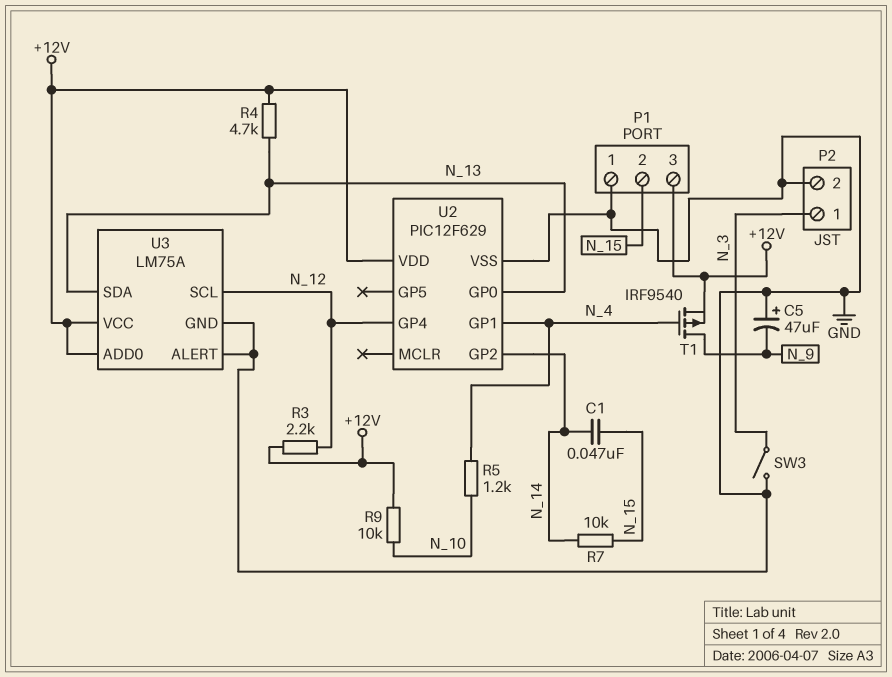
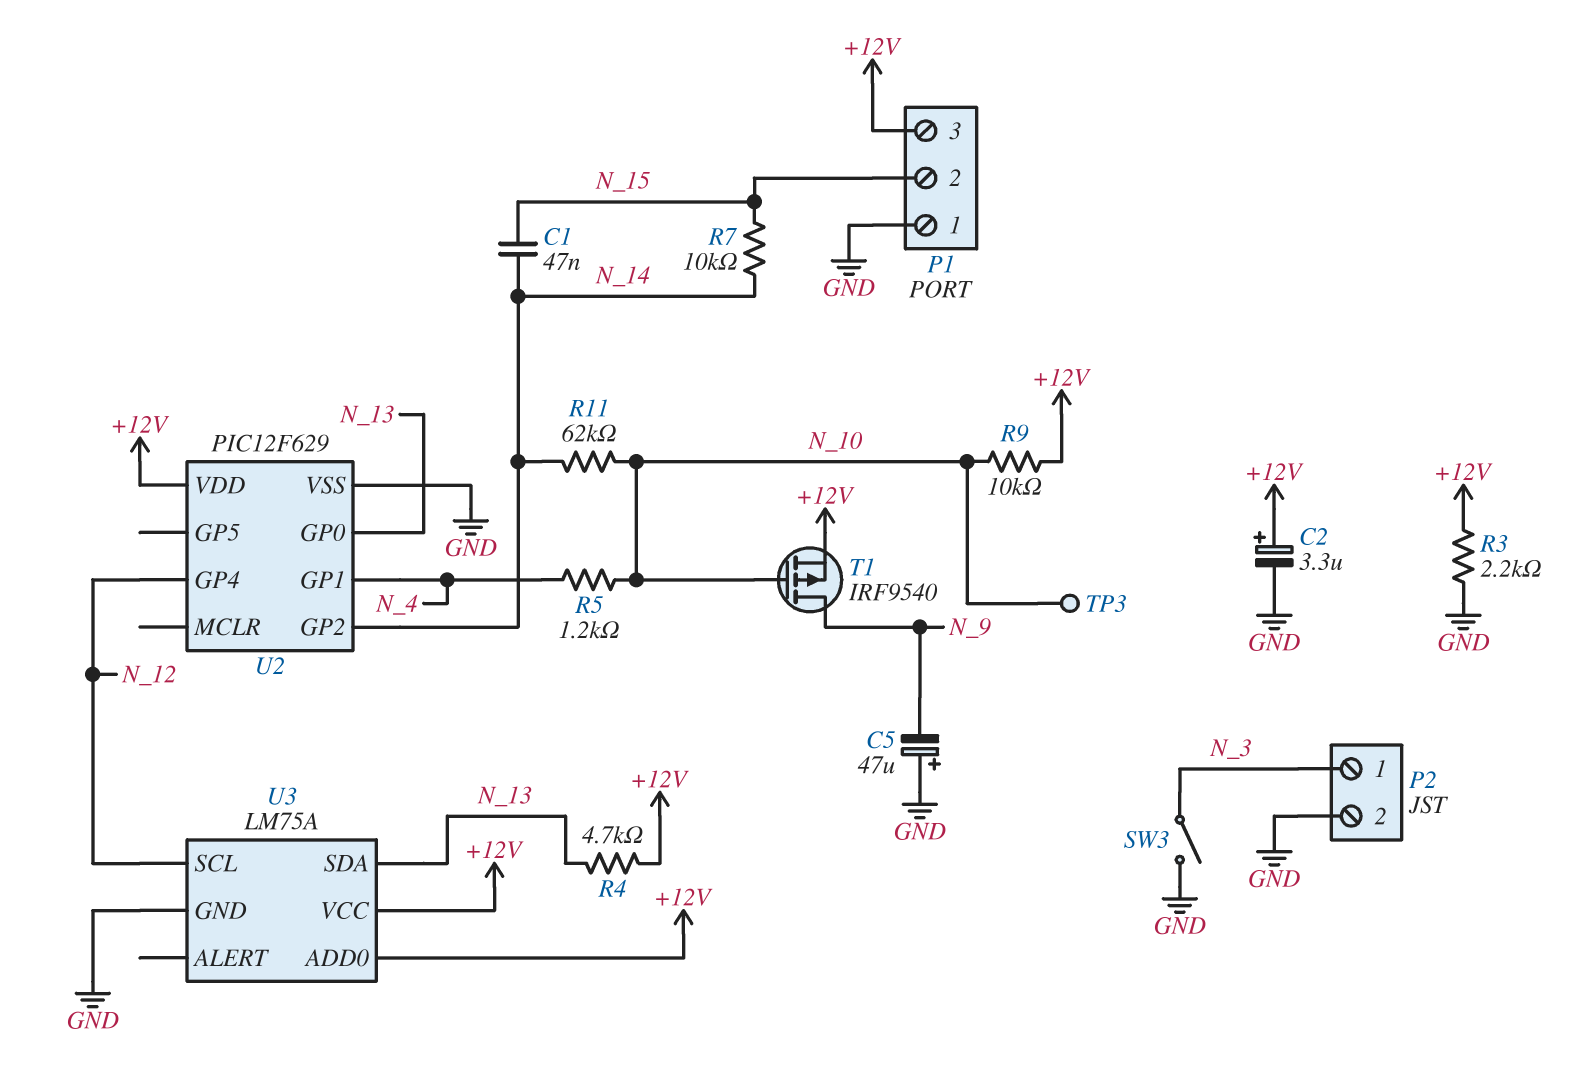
C2: none -> 3.3uF (plus +12V, minus GND)
R3: 2.2k (+12V, N_12) -> 2.2k (+12V, GND)
R11: none -> 62k (N_10, N_14)
T1: PMOS IRF9540 (G N_4, D N_9, S +12V) -> PMOS IRF9540 (G N_10, D N_9, S +12V)
TP3: none -> test point (N_10)
U3 pin ALERT: GND -> none

